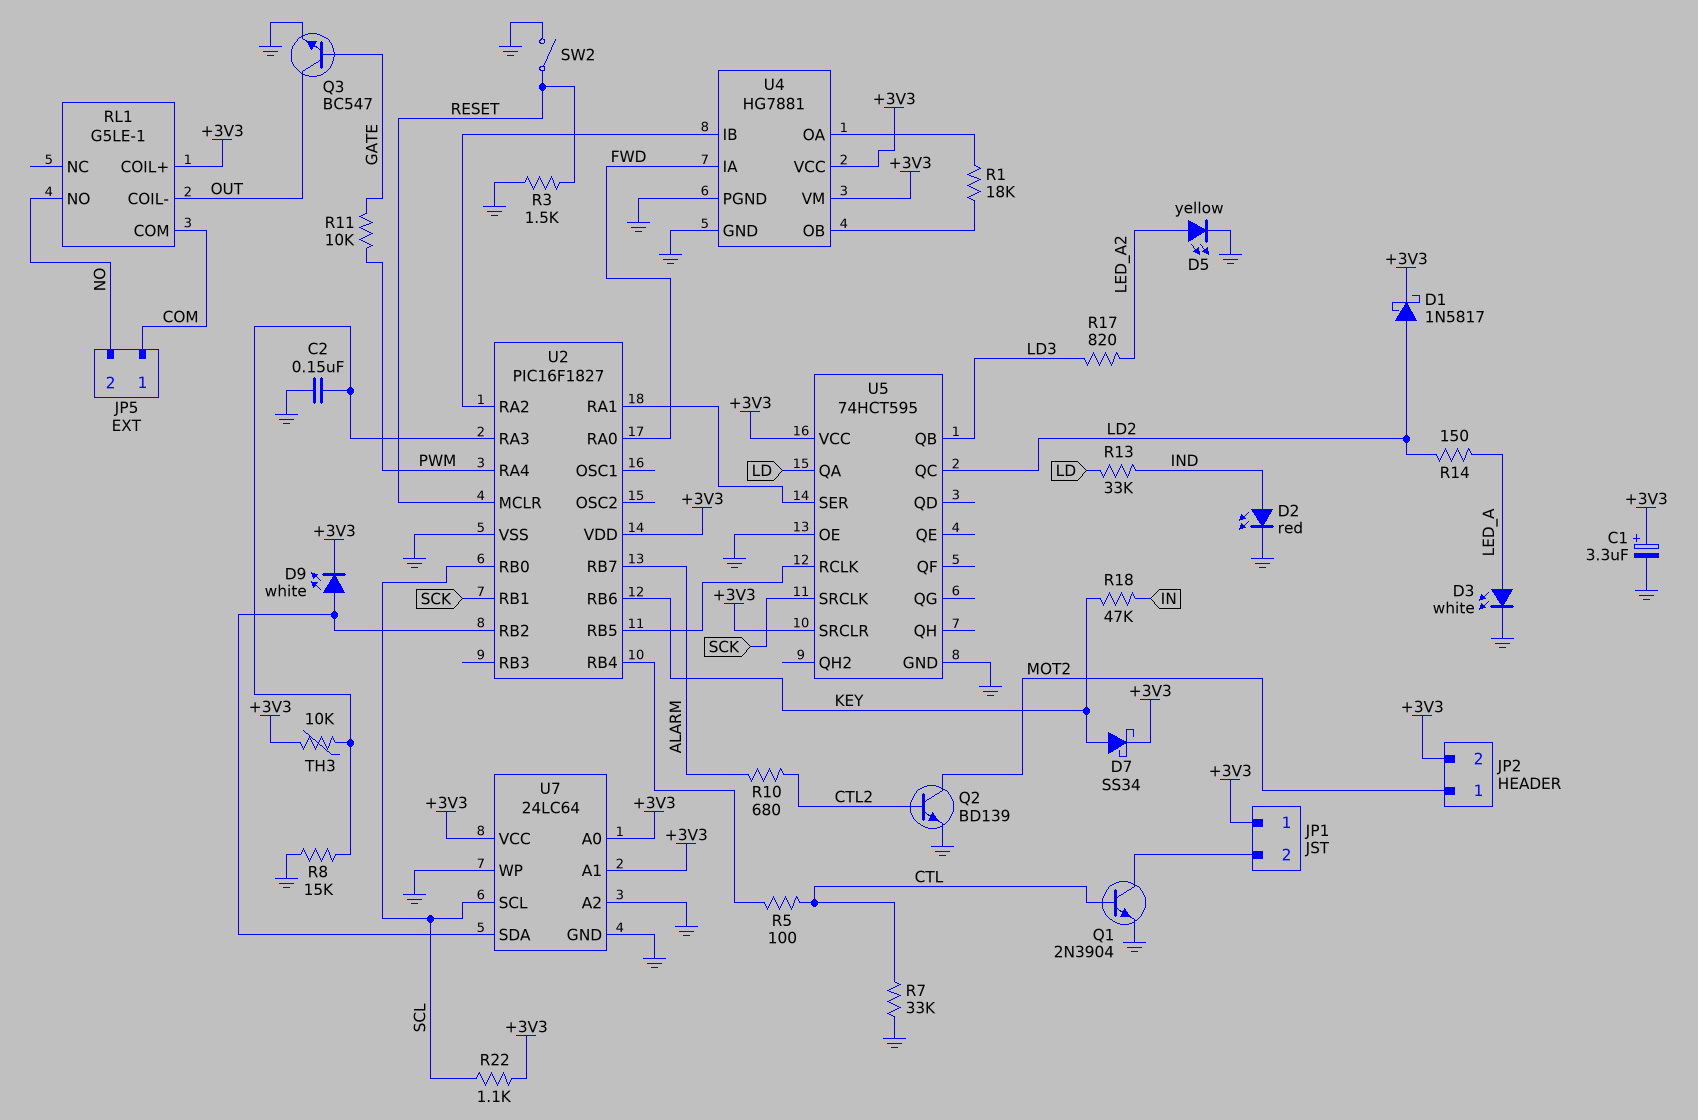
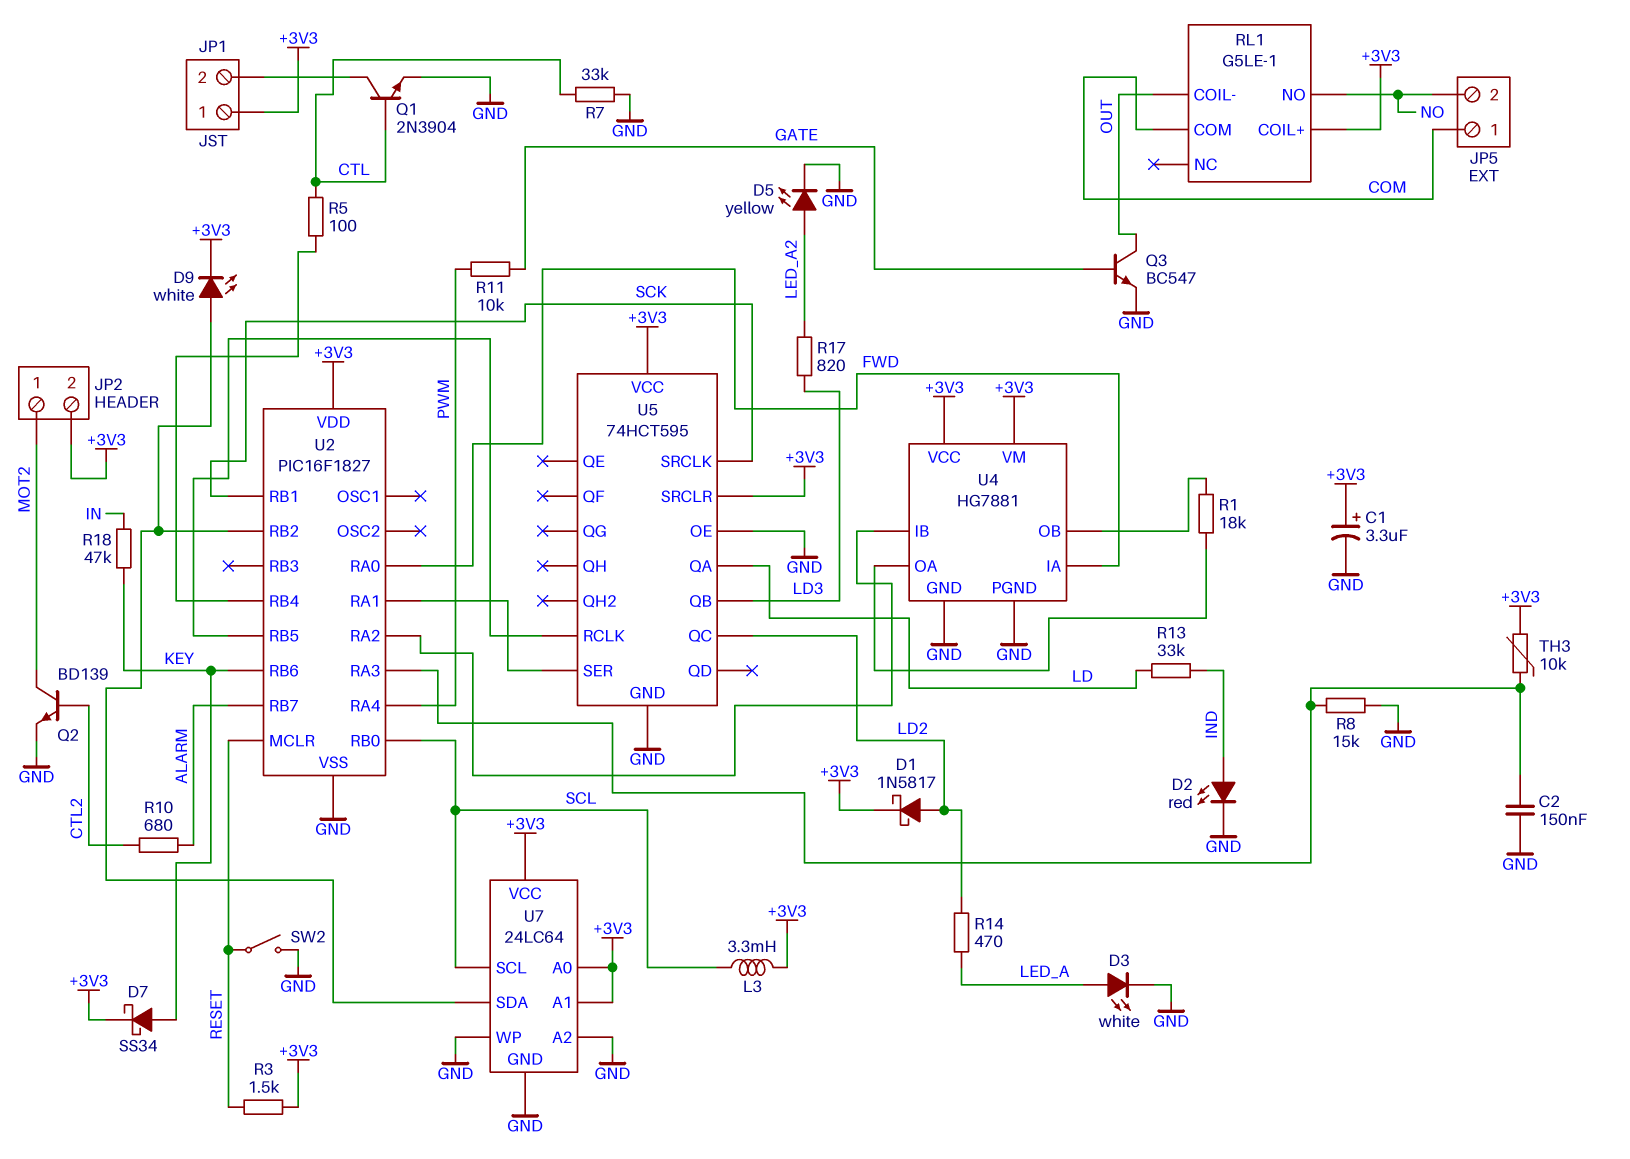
L3: none -> 3.3mH (+3V3, SCL)
R3: 1.5k (GND, RESET) -> 1.5k (+3V3, RESET)
R14: 150 (LD2, LED_A) -> 470 (LD2, LED_A)
R22: 1.1k (+3V3, SCL) -> none

